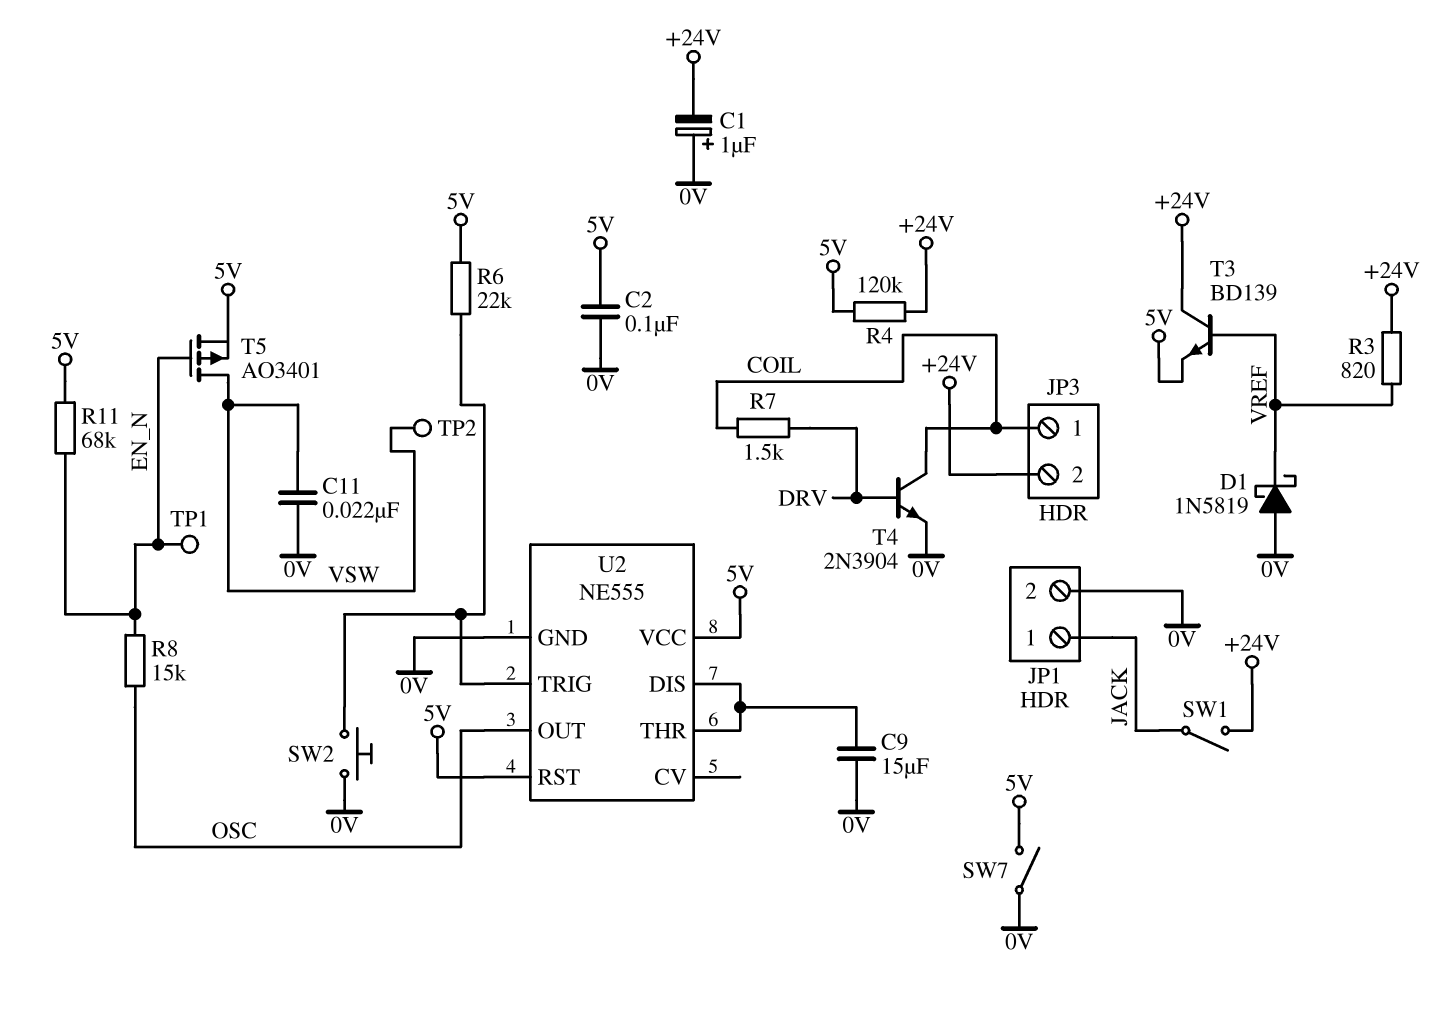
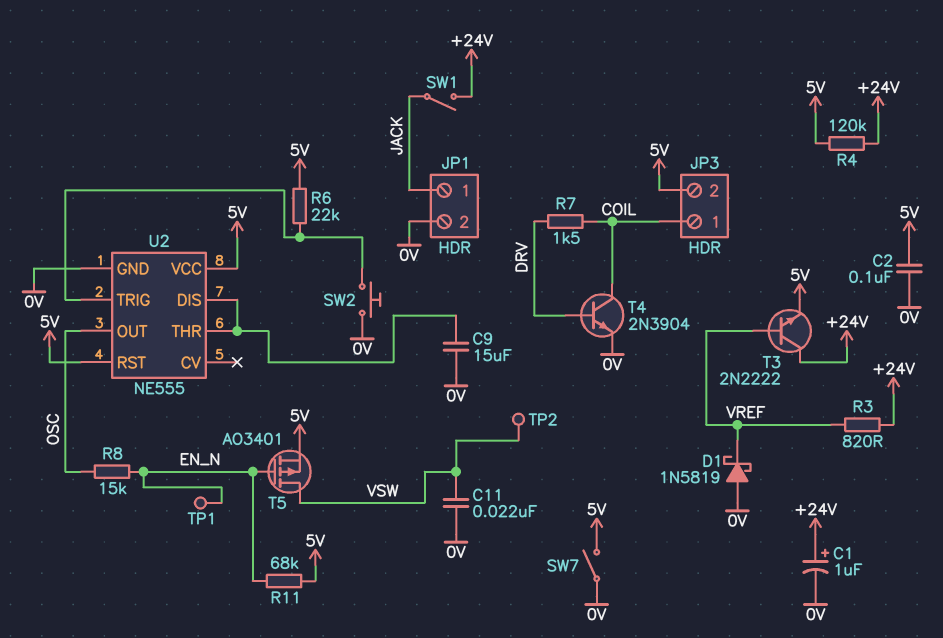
C1: 1uF (plus 0V, minus +24V) -> 1uF (plus +24V, minus 0V)
JP3 pin 2: +24V -> 5V
T3: NPN BD139 (B VREF, C +24V, E 5V) -> NPN 2N2222 (B VREF, C +24V, E 5V)

